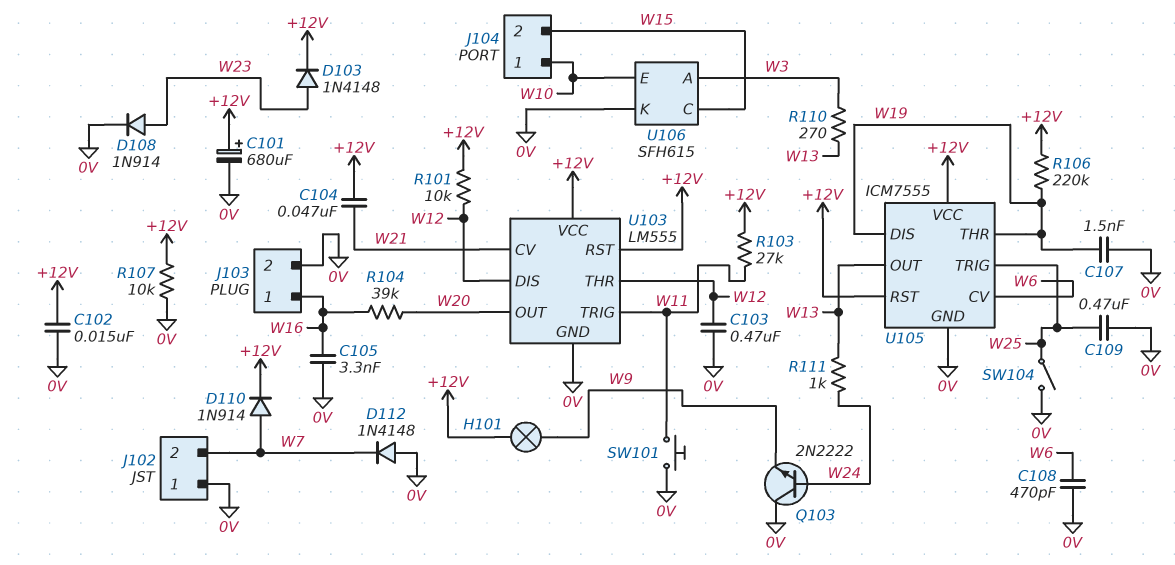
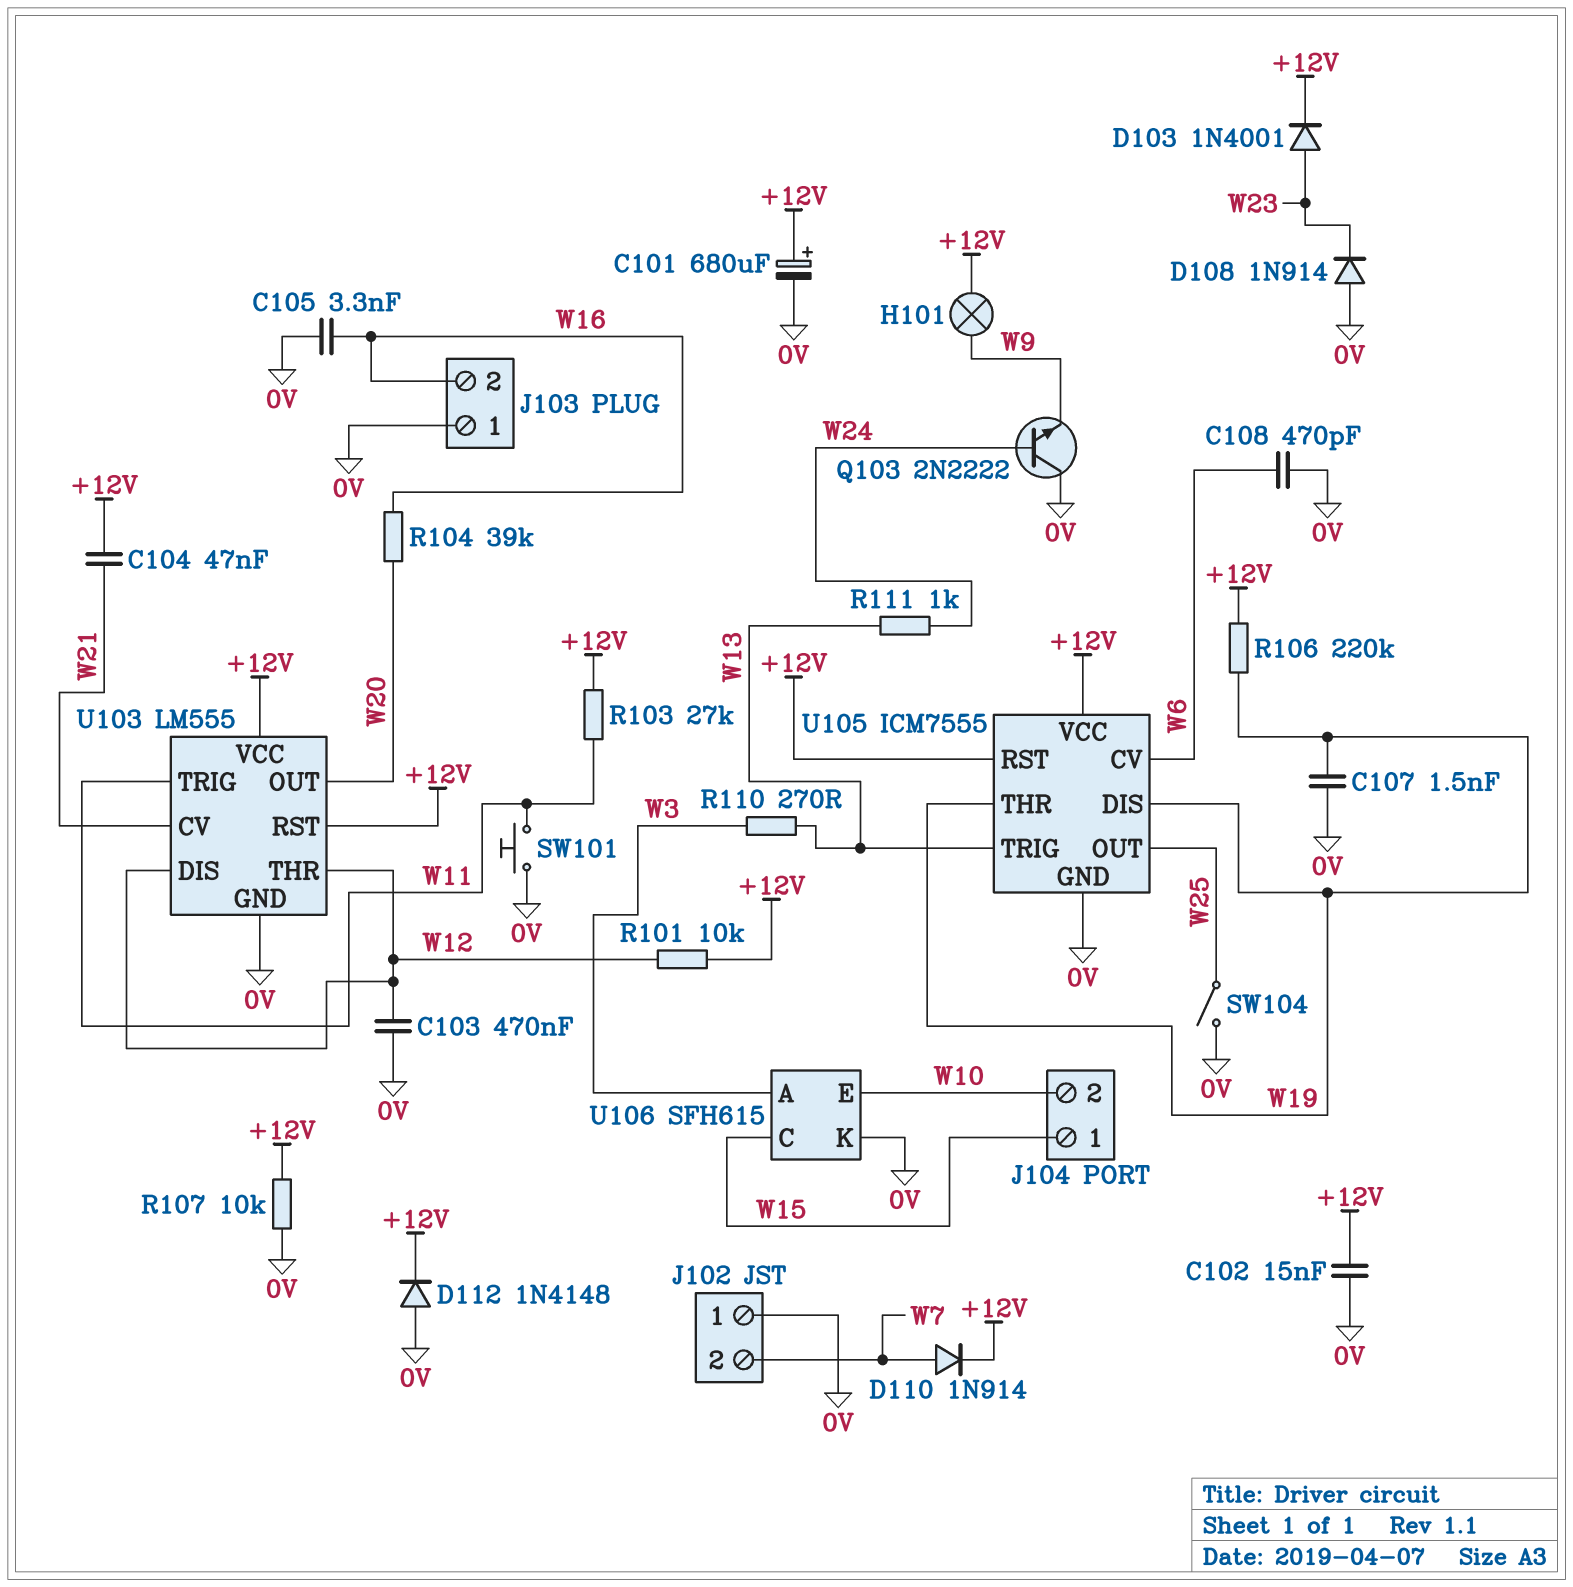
C109: 470nF (0V, W25) -> none
D103: diode 1N4148 (A W23, K +12V) -> diode 1N4001 (A W23, K +12V)
D108: diode 1N914 (A W23, K 0V) -> diode 1N914 (A 0V, K W23)
D112: diode 1N4148 (A 0V, K W7) -> diode 1N4148 (A 0V, K +12V)
J103 pin 1: W16 -> 0V
J103 pin 2: 0V -> W16
J104 pin 1: W10 -> W15
J104 pin 2: W15 -> W10
U105 pin OUT: W13 -> W25
U105 pin TRIG: W25 -> W13

